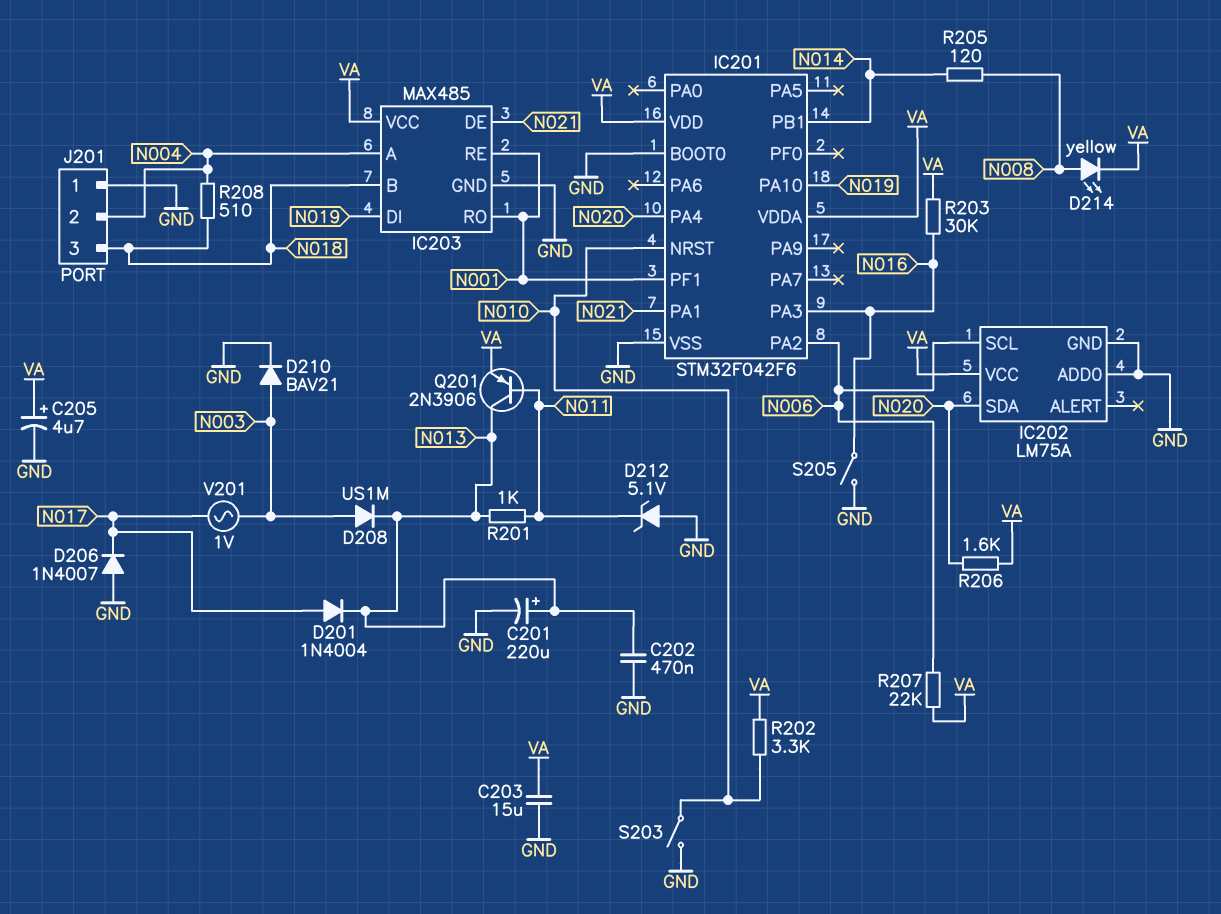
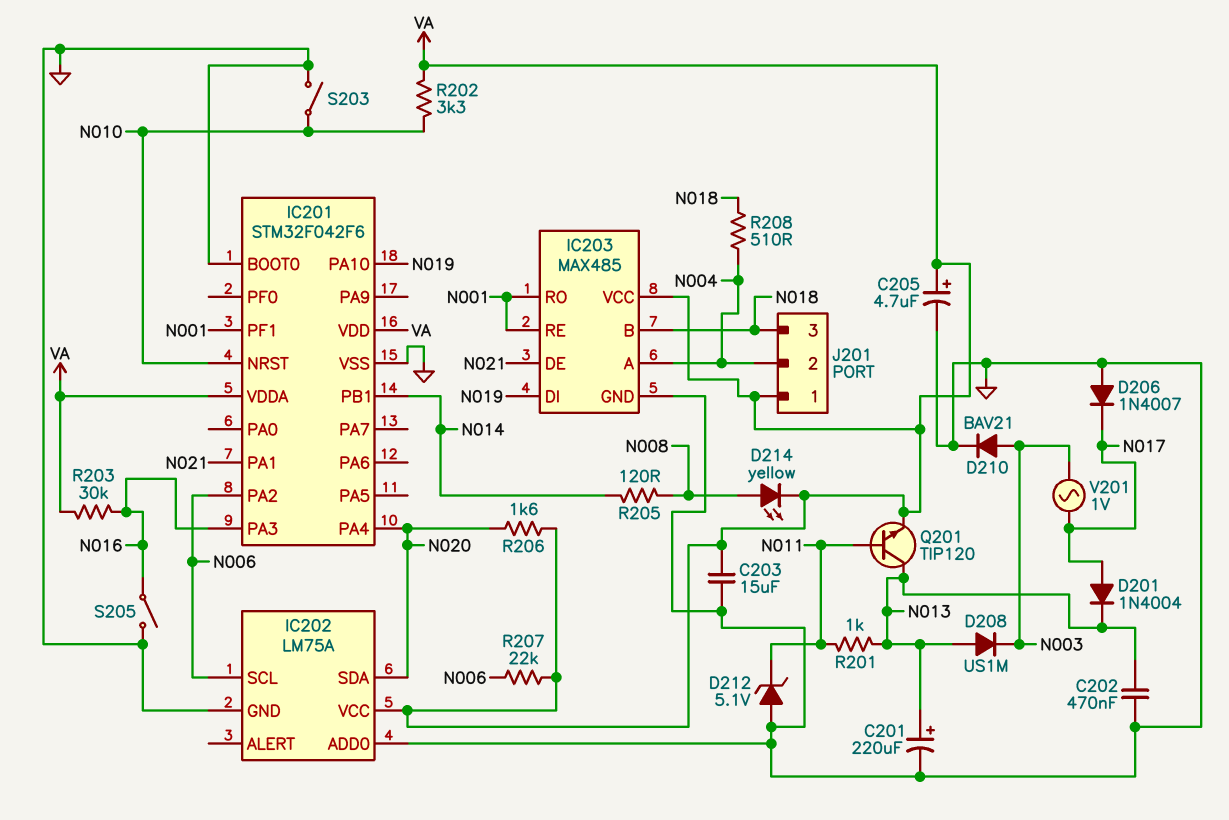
D208: diode US1M (A N003, K N013) -> diode US1M (A N013, K N003)
J201 pin 1: GND -> VA
Q201: PNP 2N3906 (B N011, C N013, E VA) -> NPN TIP120 (B N011, C N013, E VA)

